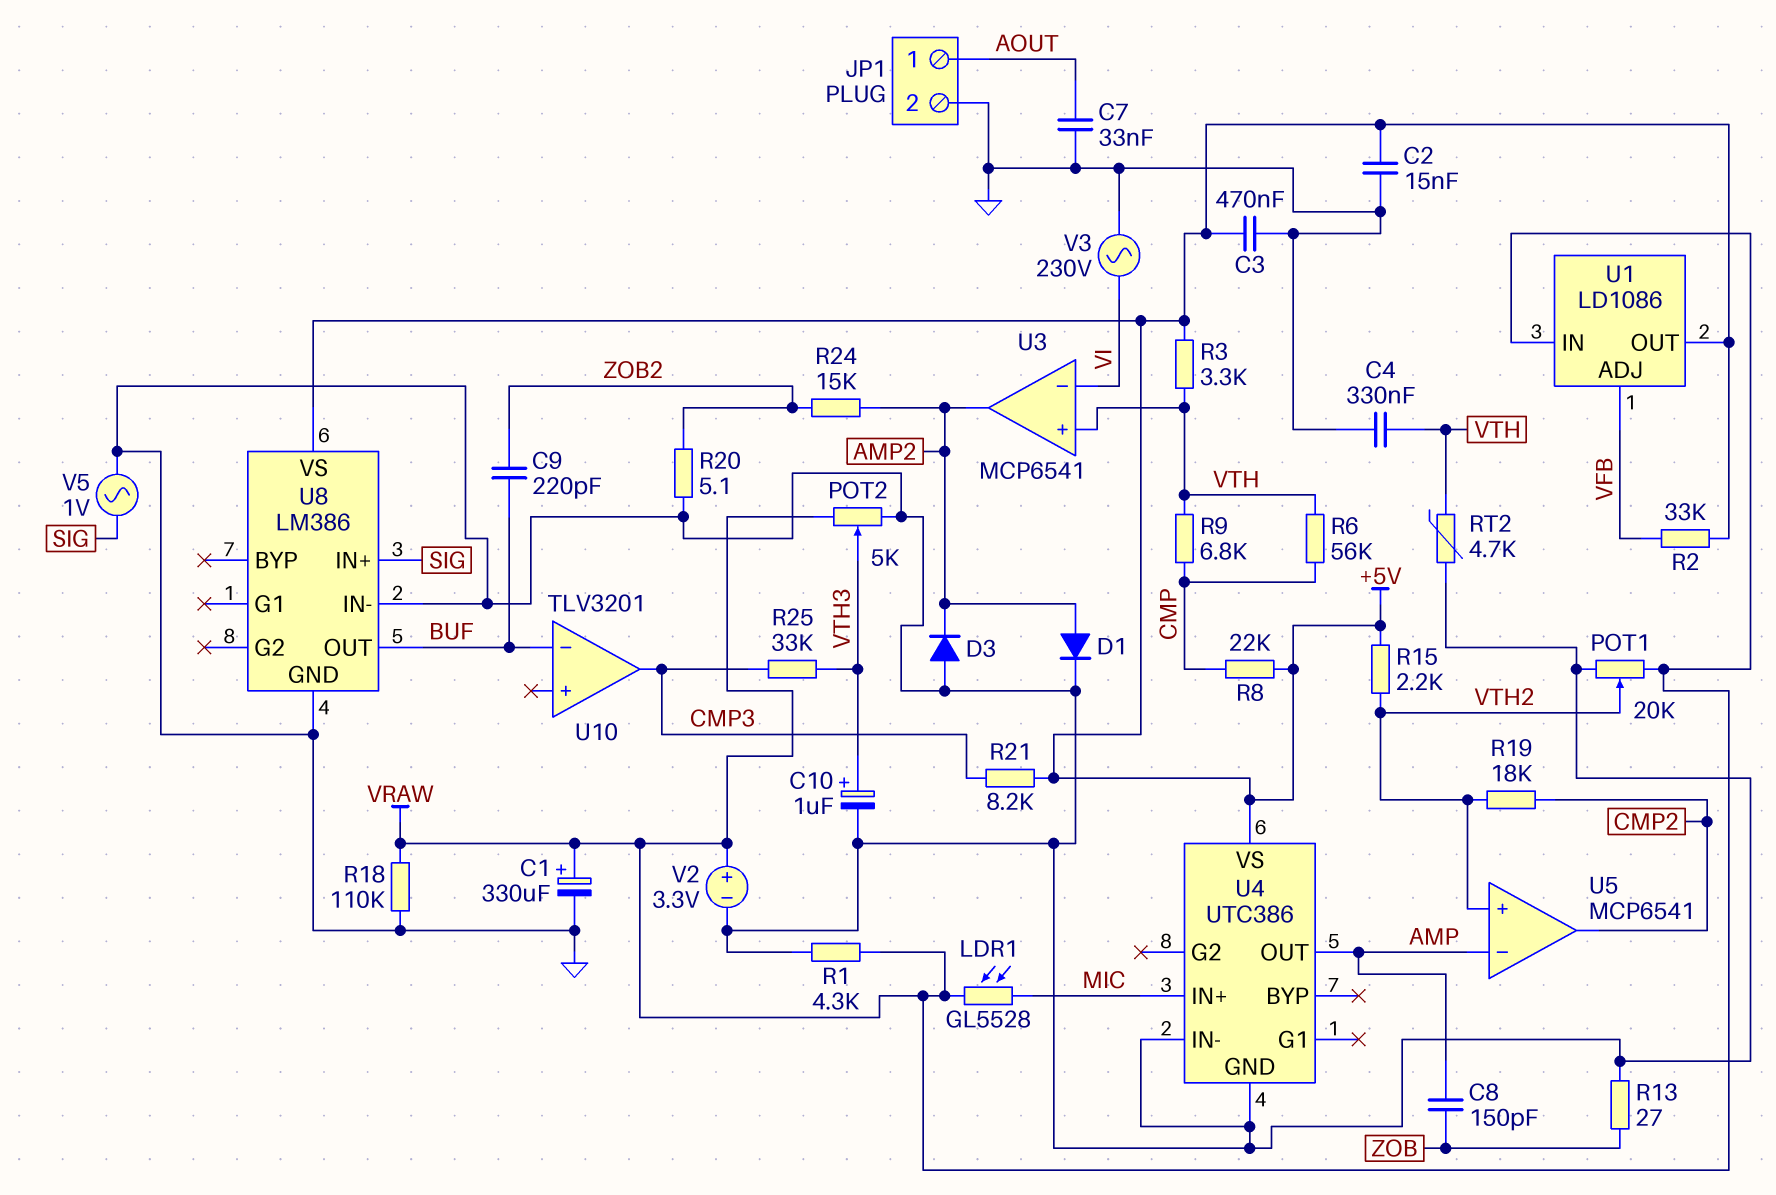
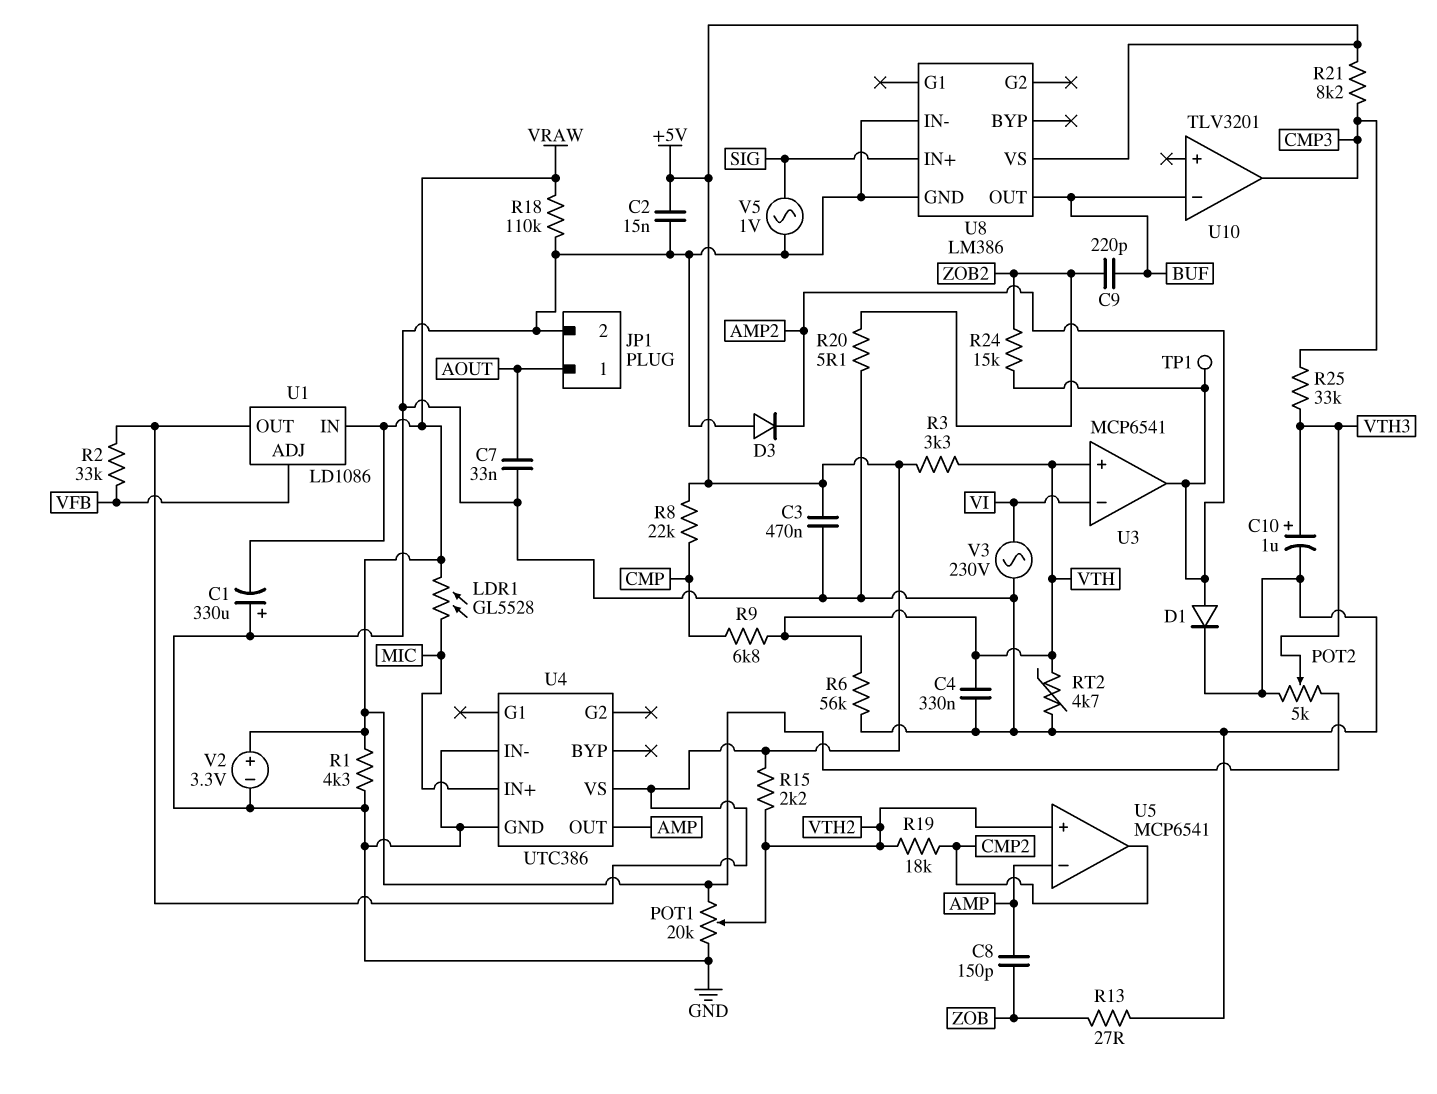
C1: 330uF (plus VRAW, minus GND) -> 330uF (plus GND, minus VRAW)
R6: 56k (CMP, VTH) -> 56k (GND, VTH)
TP1: none -> test point (AMP2)

